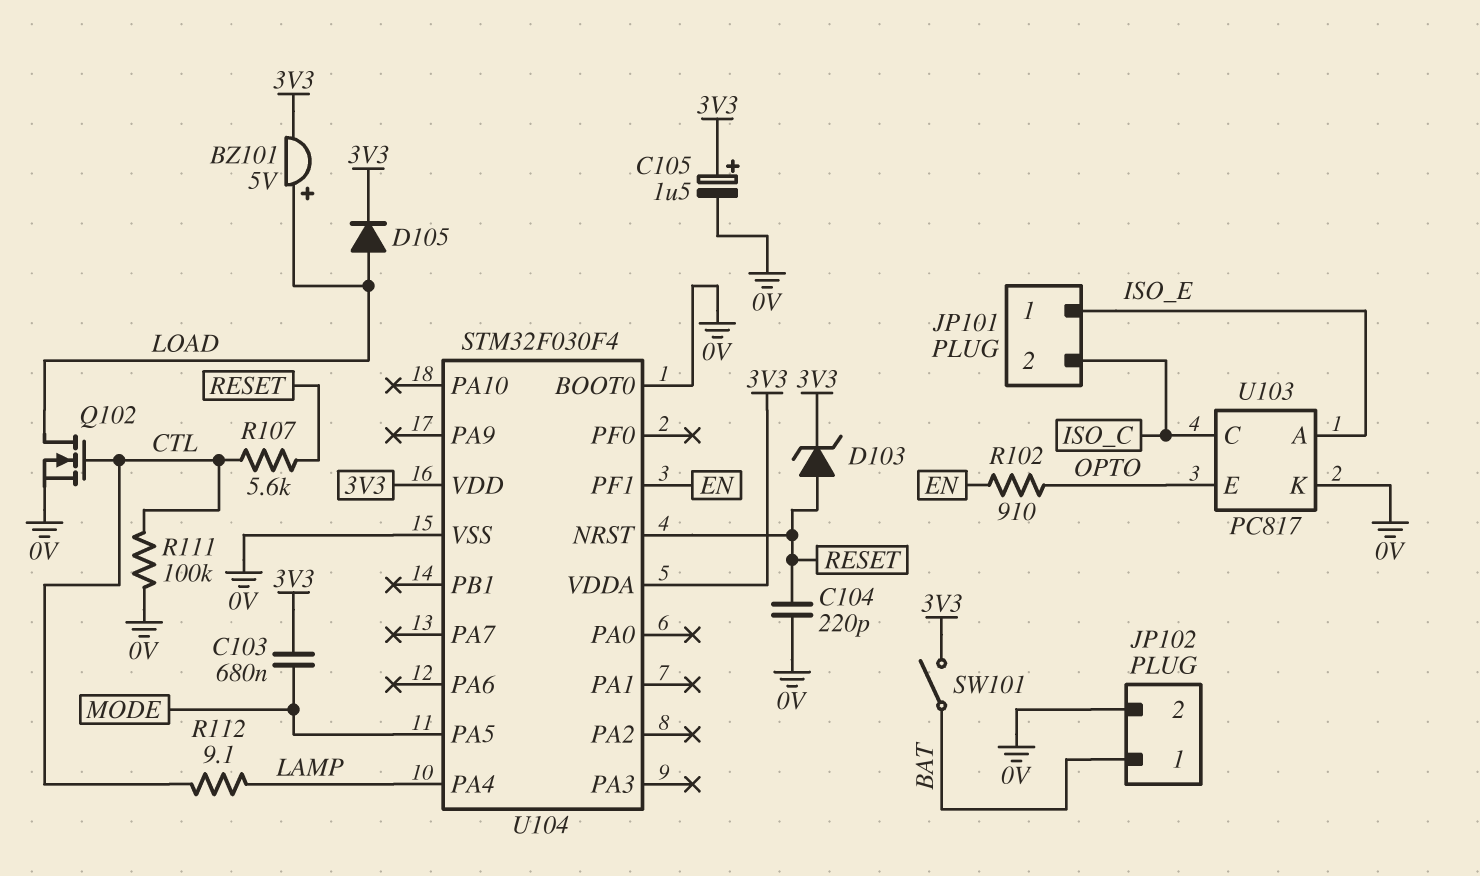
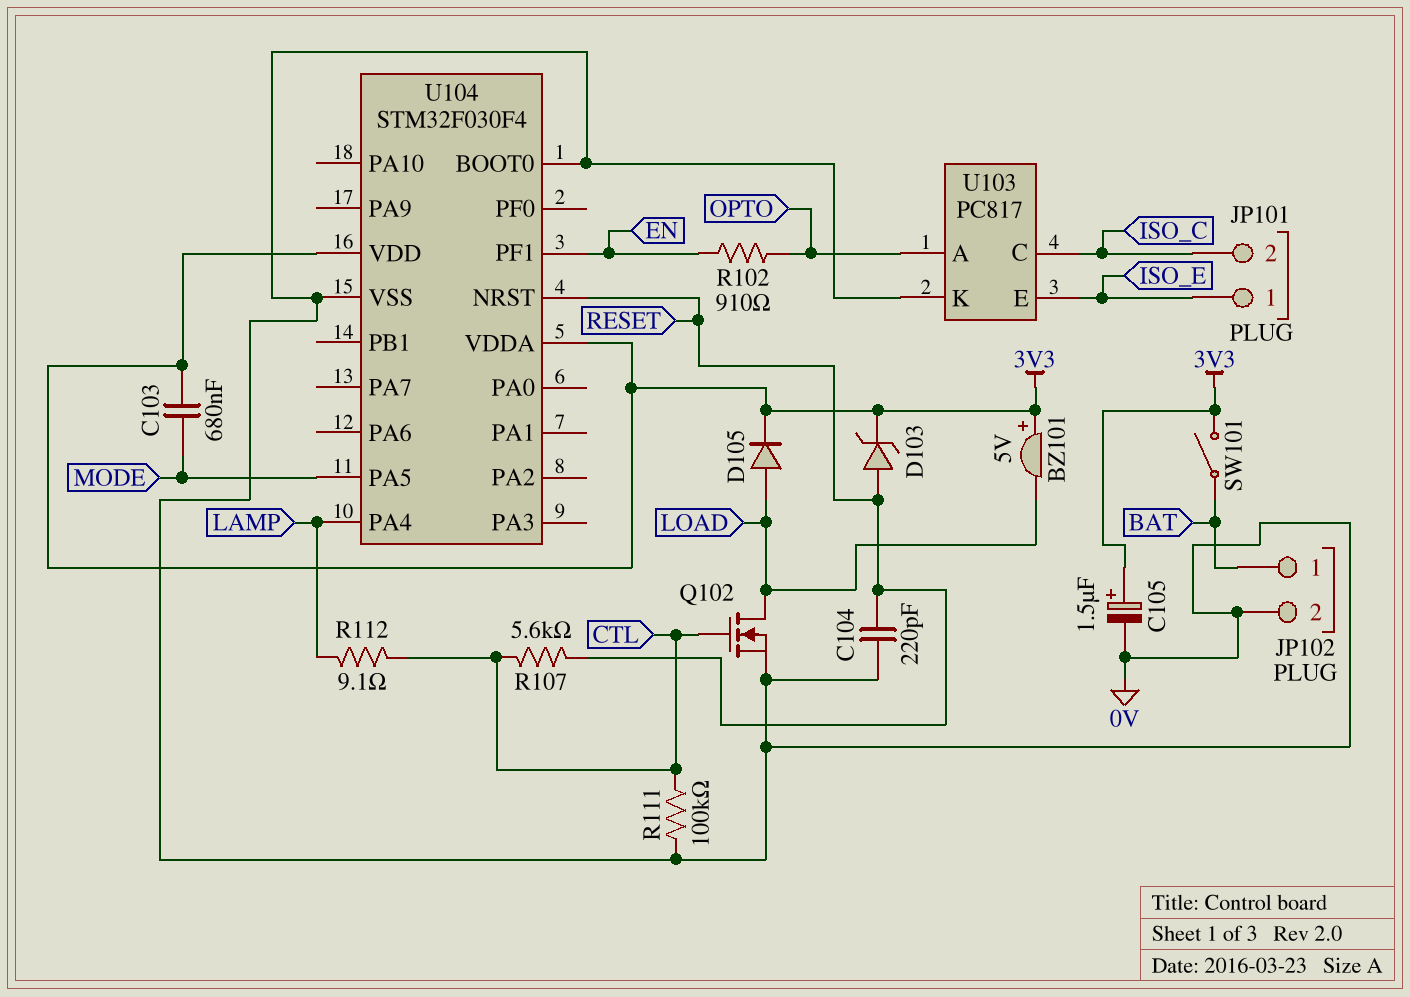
BZ101: buzzer 5V (plus LOAD, minus 3V3) -> buzzer 5V (plus 3V3, minus LOAD)
U103 pin A: ISO_E -> OPTO
U103 pin E: OPTO -> ISO_E

